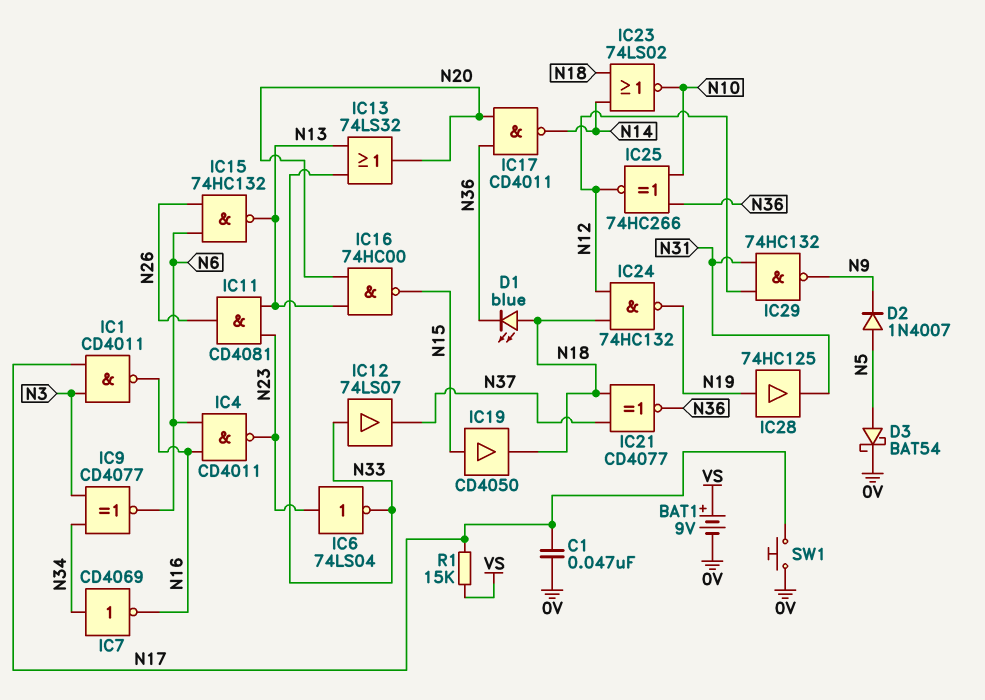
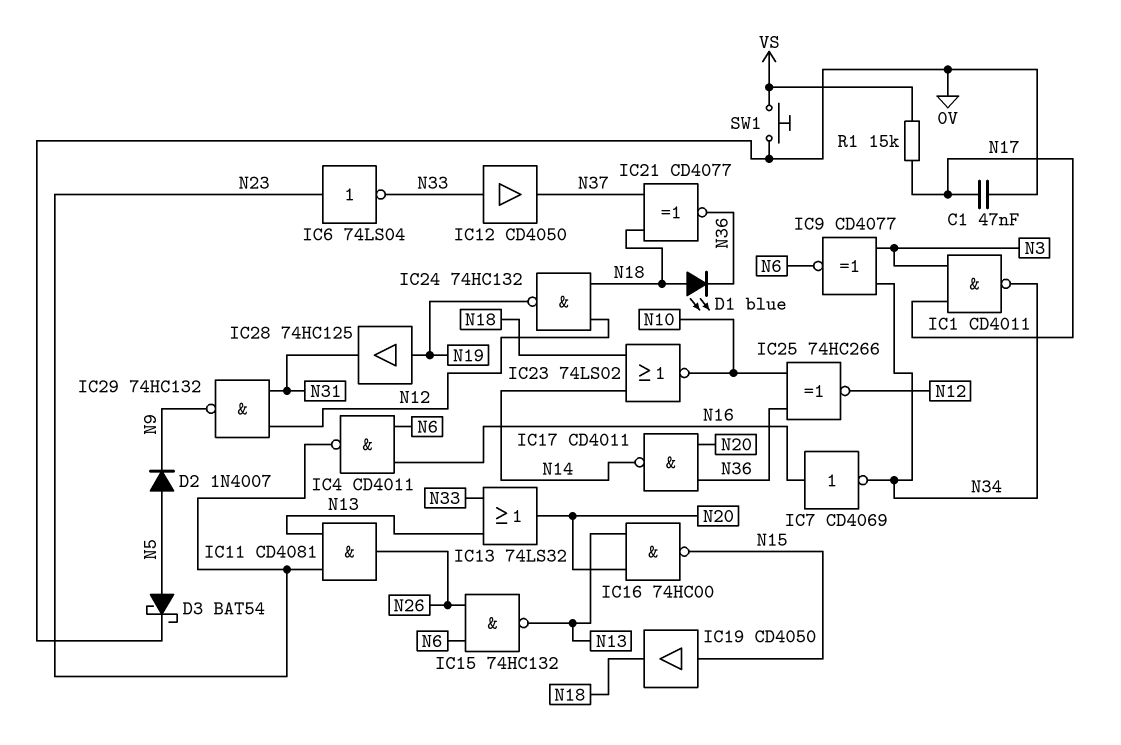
BAT1: 9V (plus VS, minus 0V) -> none
IC1: NAND CD4011 (in N3, in N17, out N16) -> NAND CD4011 (in N3, in N17, out N34)
IC7: NOT CD4069 (in N34, out N16) -> NOT CD4069 (in N16, out N34)
IC12: buffer 74LS07 (in N33, out N37) -> buffer CD4050 (in N33, out N37)
SW1: button (0V, N17) -> button (0V, VS)

